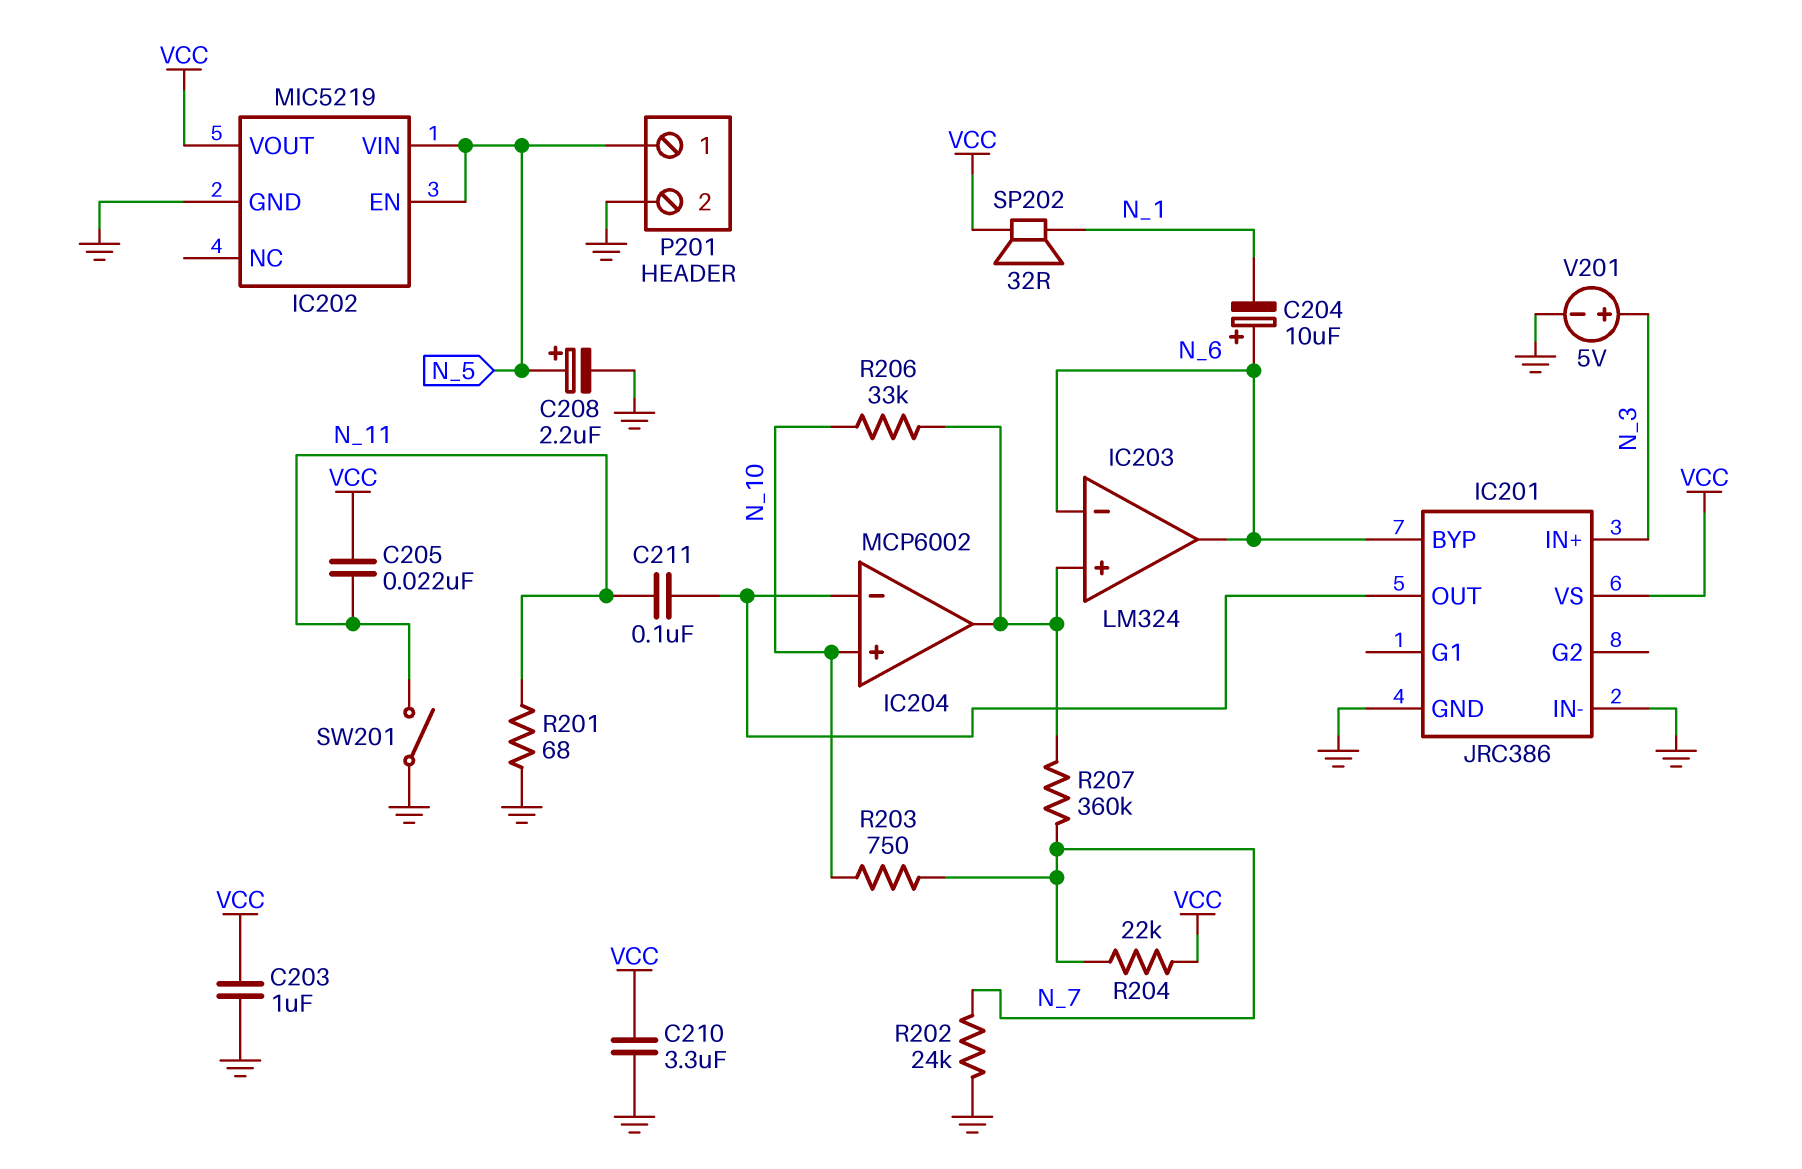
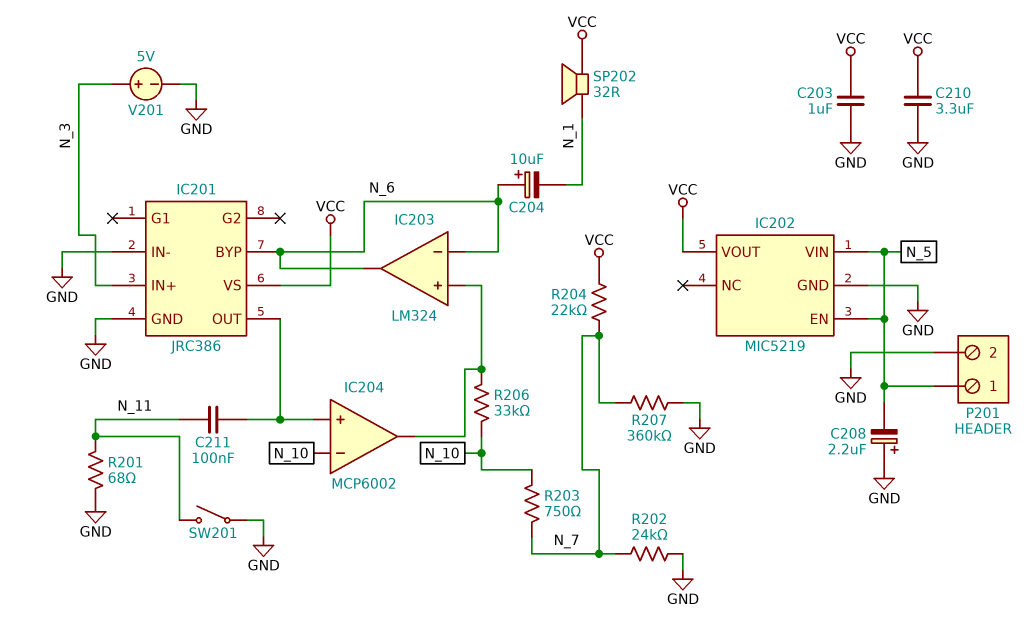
C205: 22nF (N_11, VCC) -> none
C208: 2.2uF (plus N_5, minus GND) -> 2.2uF (plus GND, minus N_5)
IC204 pin in+: N_10 -> IC201/OUT
IC204 pin in-: IC201/OUT -> N_10
R207: 360k (IC203/in+, N_7) -> 360k (GND, N_7)

